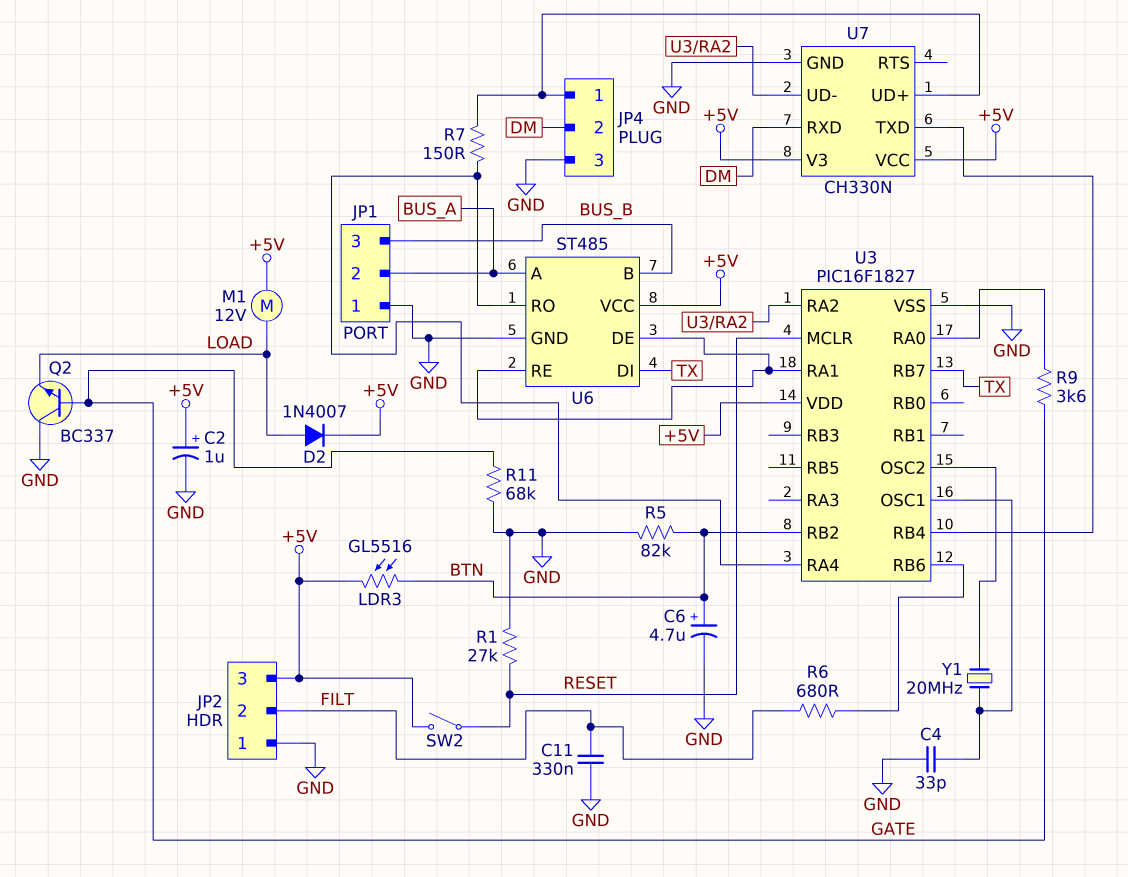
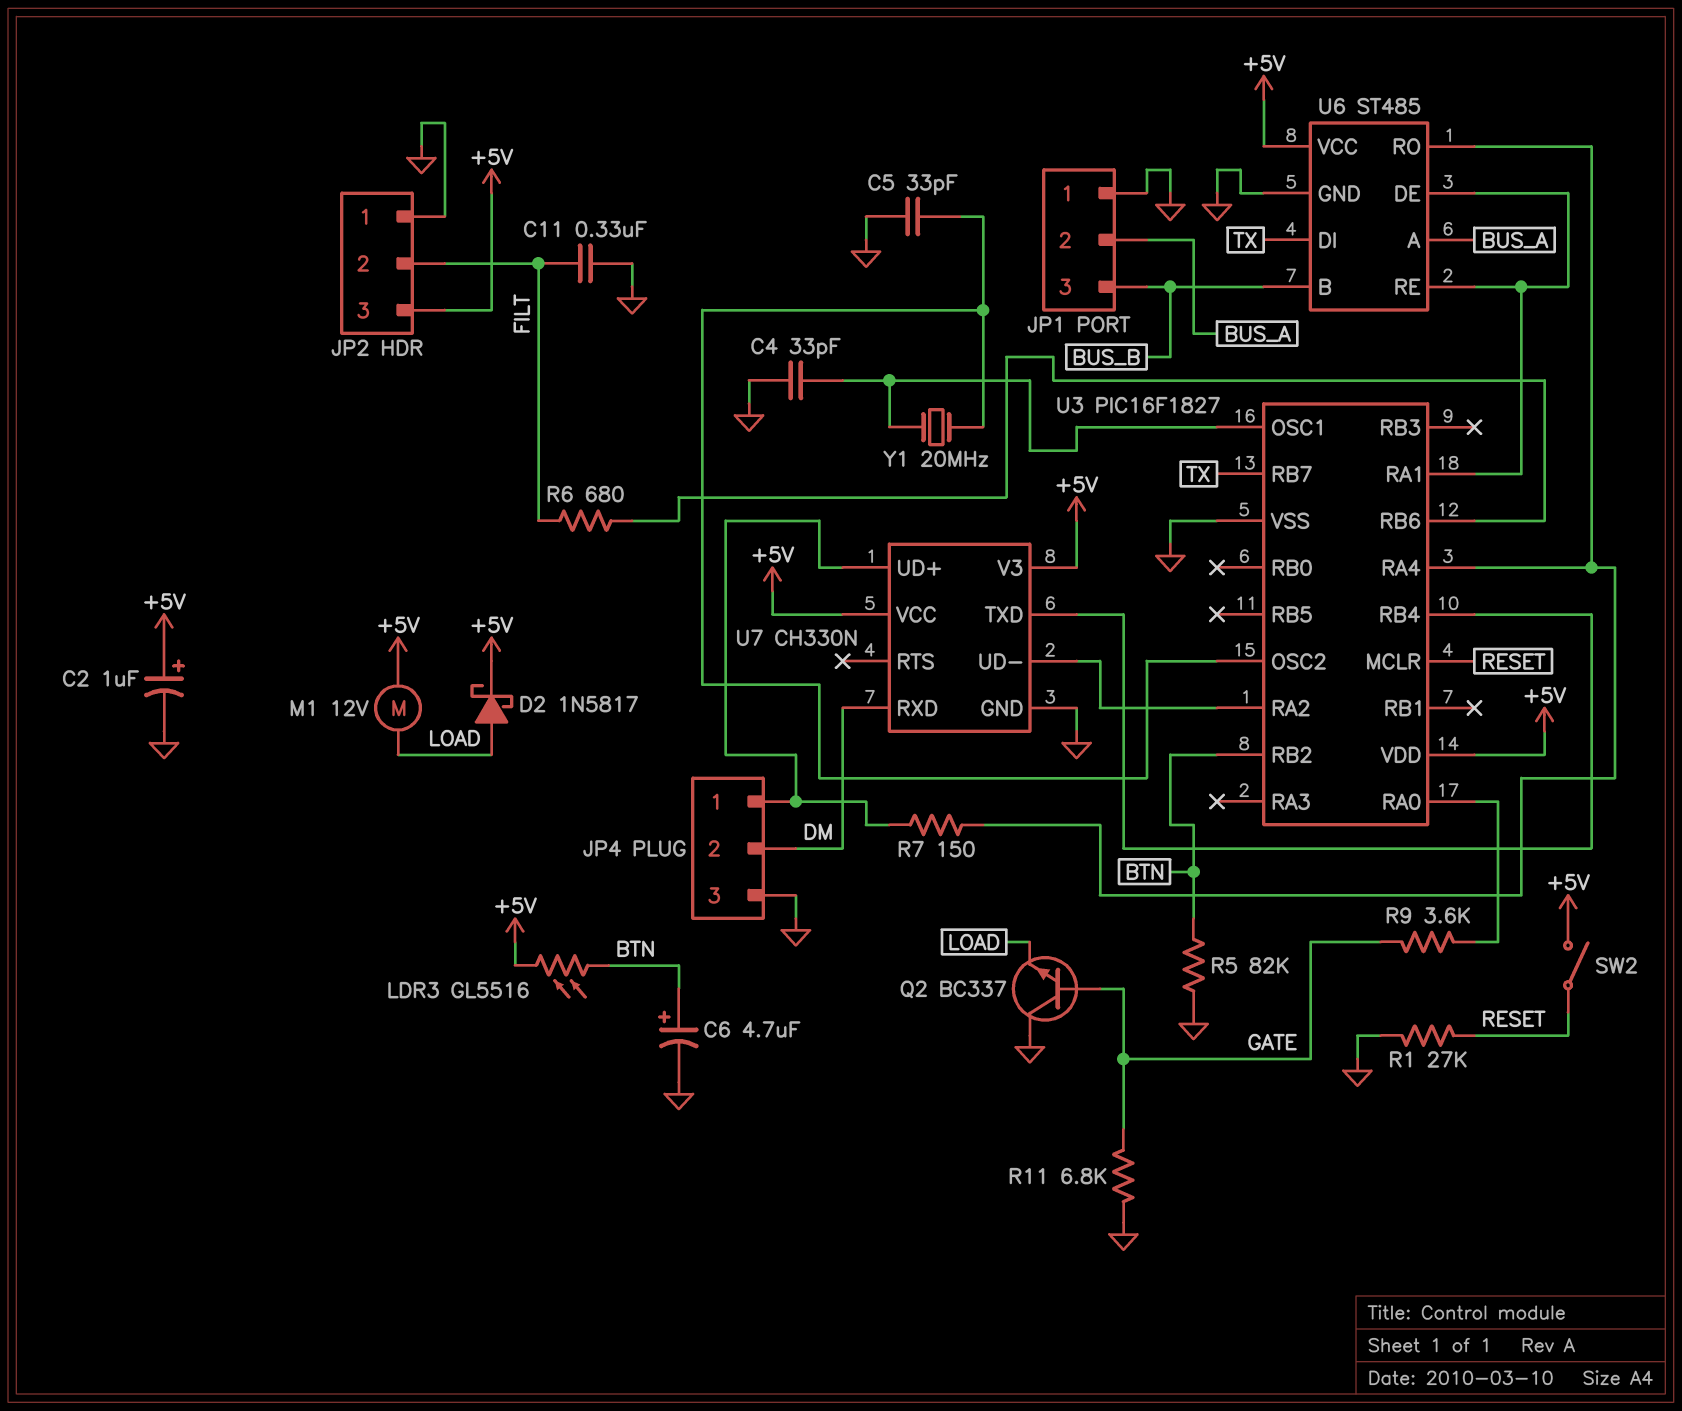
C5: none -> 33pF (GND, U3/OSC2)
D2: diode 1N4007 (A LOAD, K +5V) -> schottky 1N5817 (A LOAD, K +5V)
R11: 68k (GATE, GND) -> 6.8k (GATE, GND)

